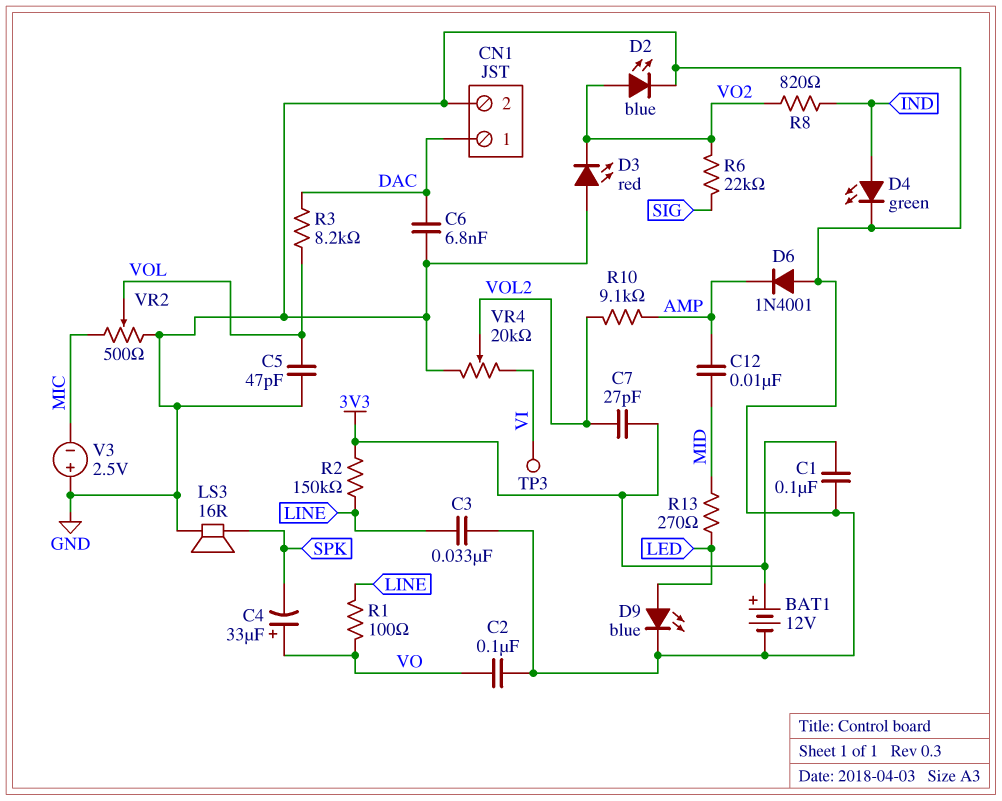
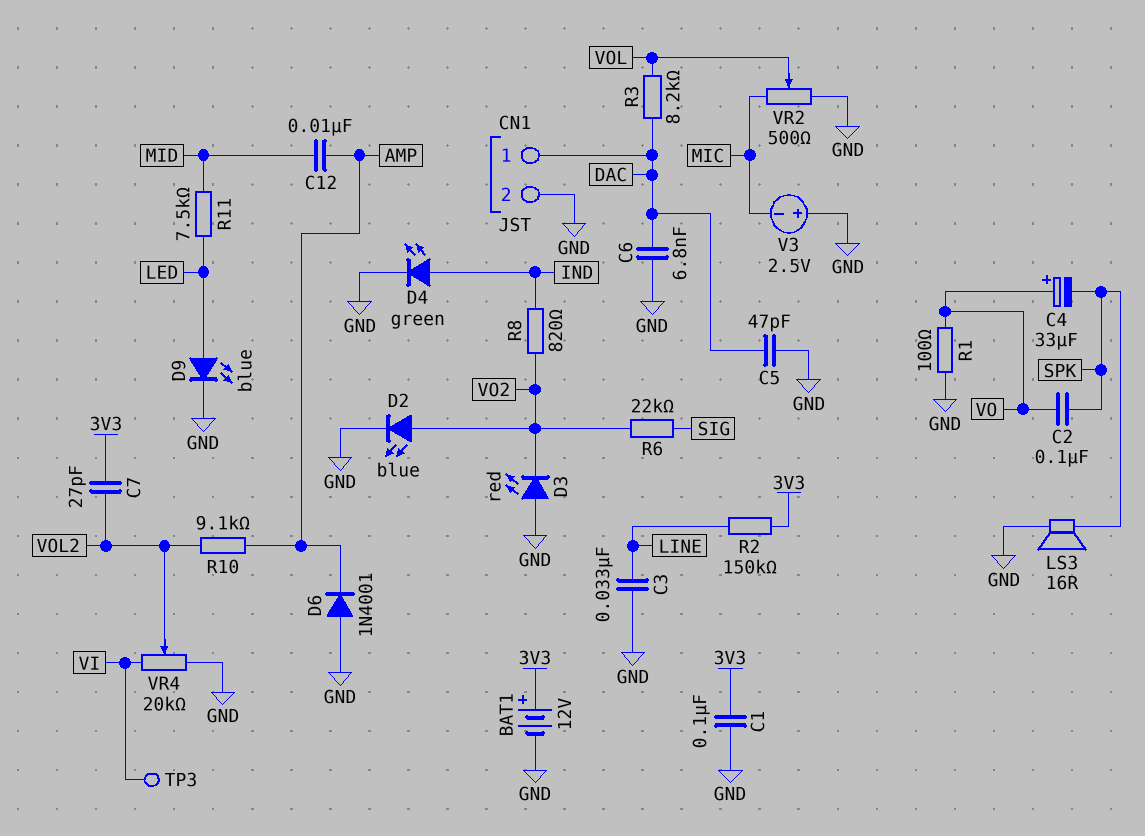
C2: 100nF (GND, VO) -> 100nF (SPK, VO)
C5: 47pF (GND, VOL) -> 47pF (DAC, GND)
R1: 100 (LINE, VO) -> 100 (GND, VO)
R11: none -> 7.5k (LED, MID)
R13: 270 (LED, MID) -> none

